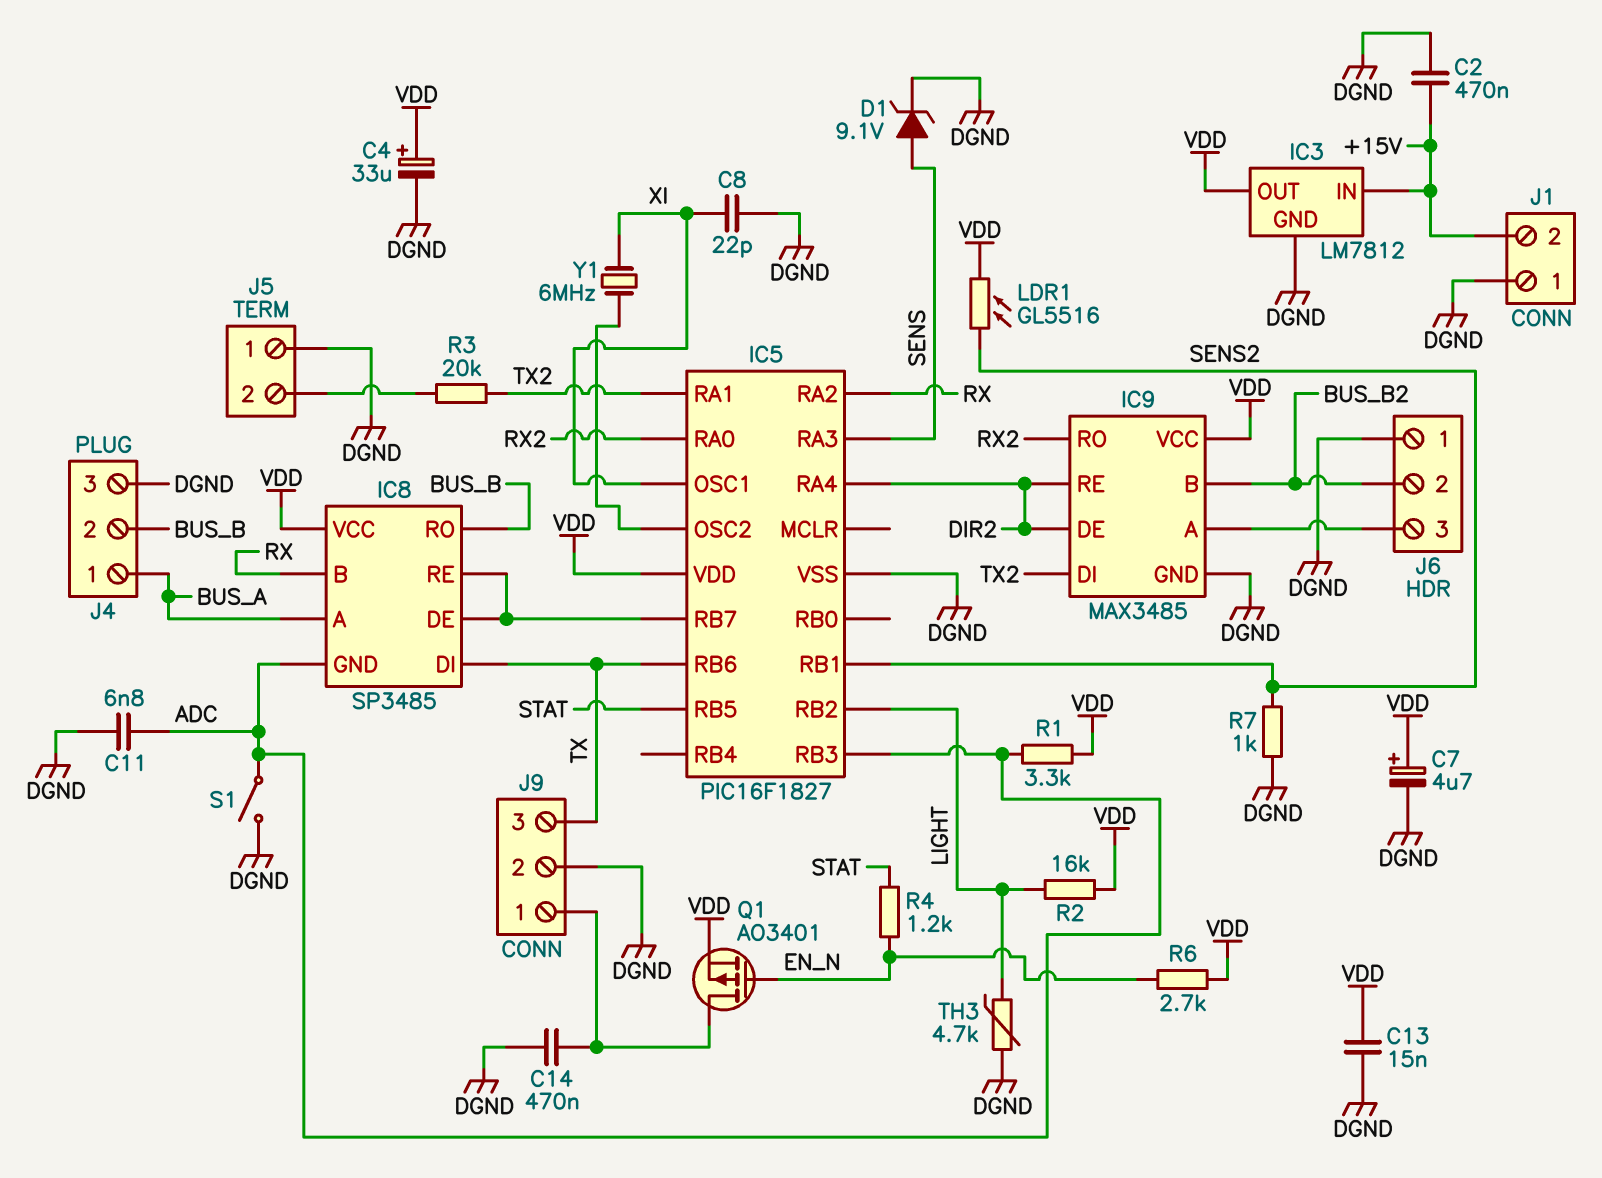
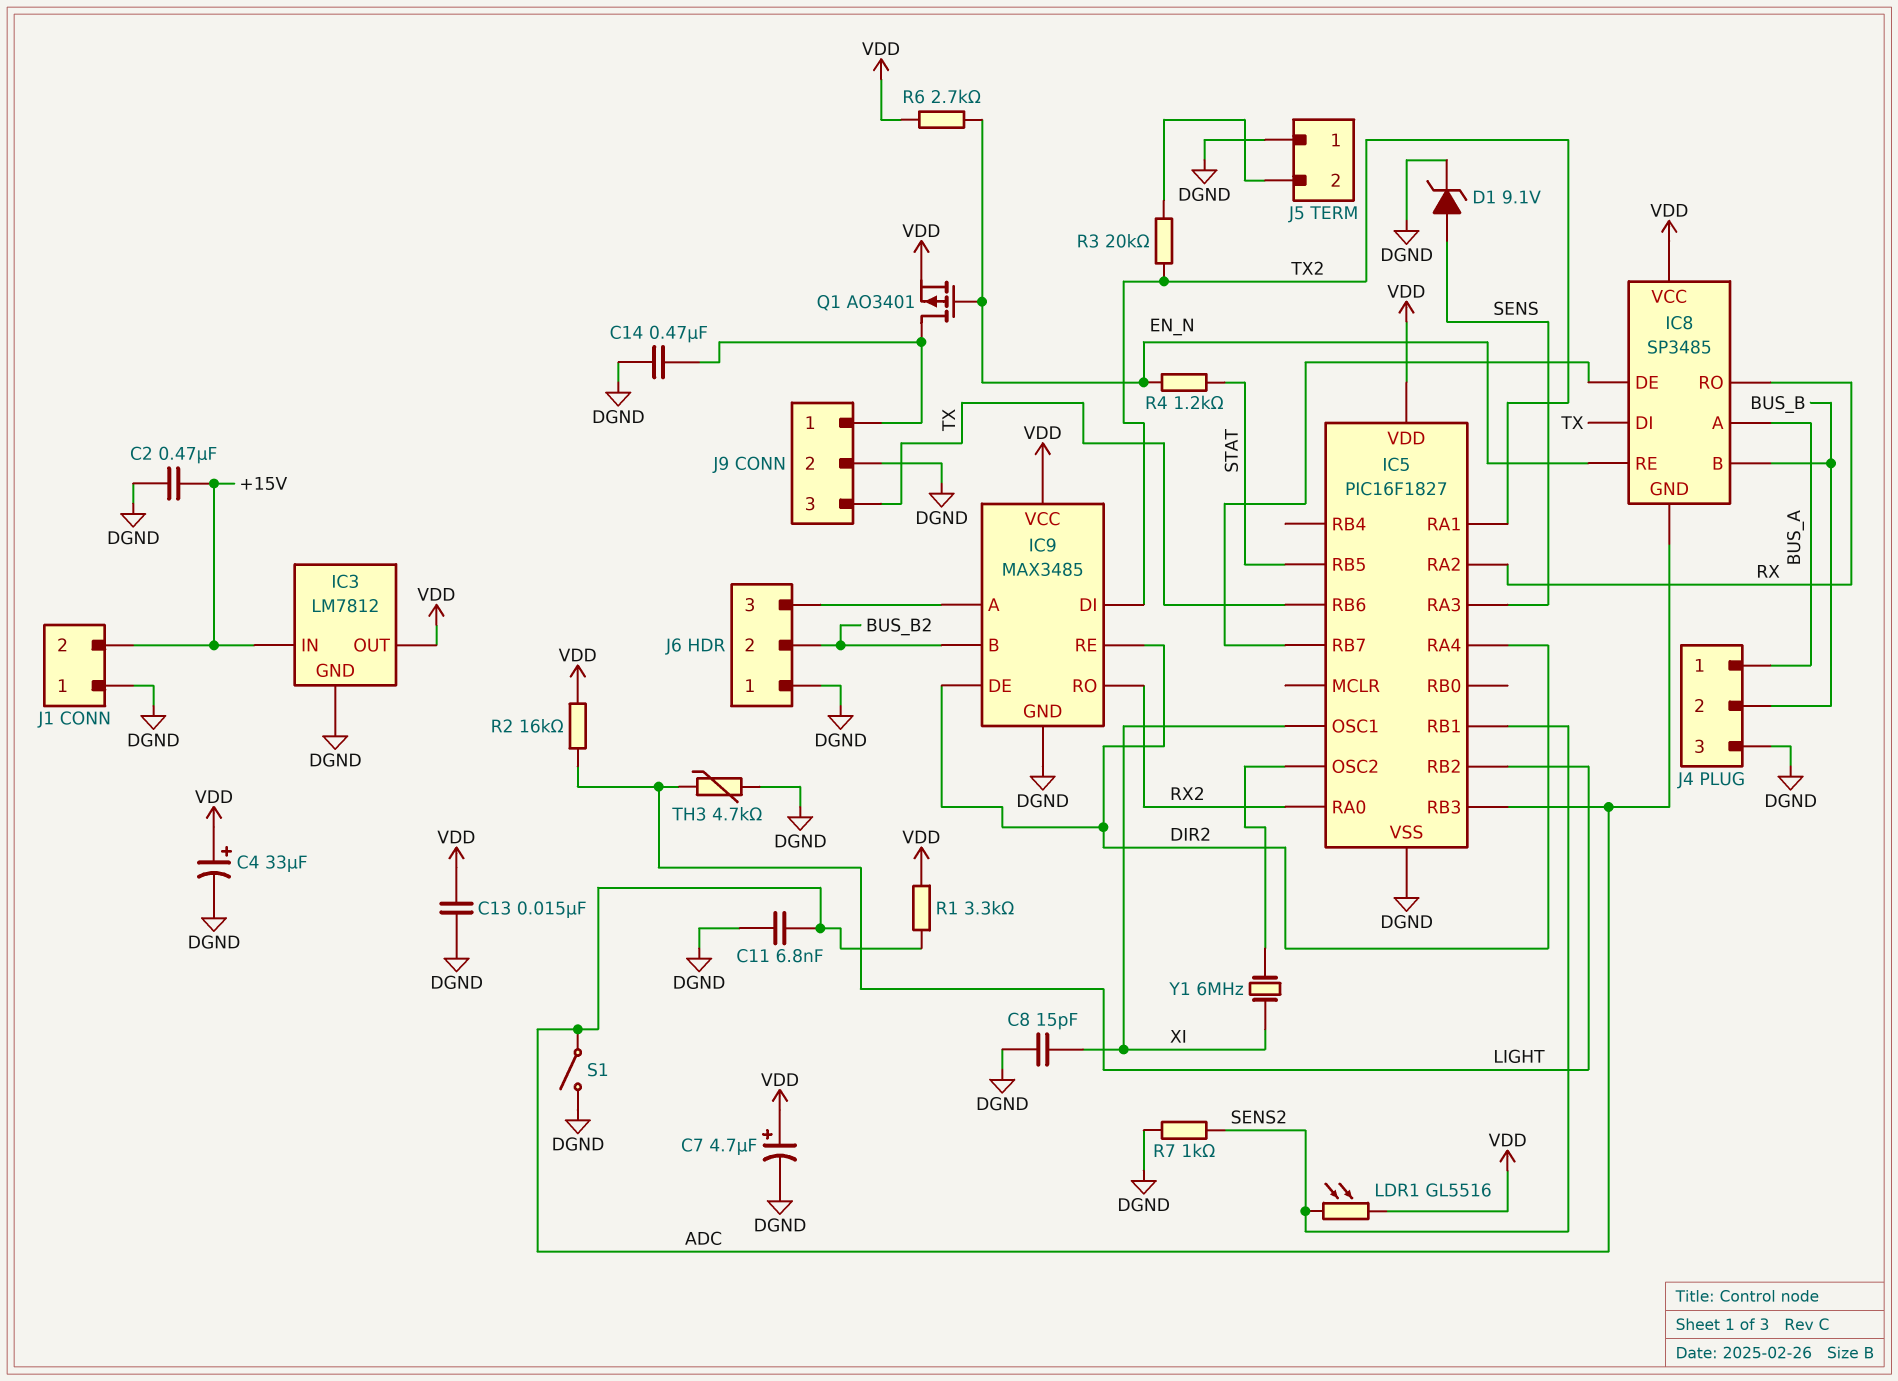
C8: 22pF (DGND, XI) -> 15pF (DGND, XI)
IC8 pin B: RX -> BUS_B
IC8 pin RE: IC5/RB7 -> EN_N
IC8 pin RO: BUS_B -> RX

